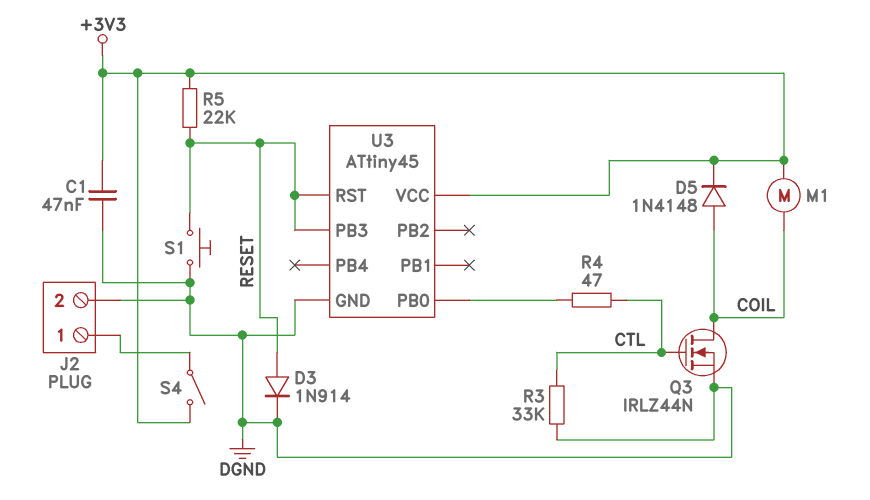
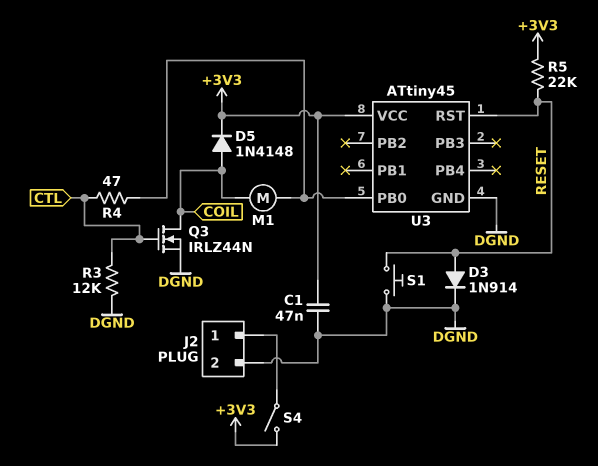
M1: motor (+3V3, COIL) -> motor (COIL, U3/PB0)
R3: 33k (CTL, DGND) -> 12k (CTL, DGND)
U3 pin PB3: RESET -> none

